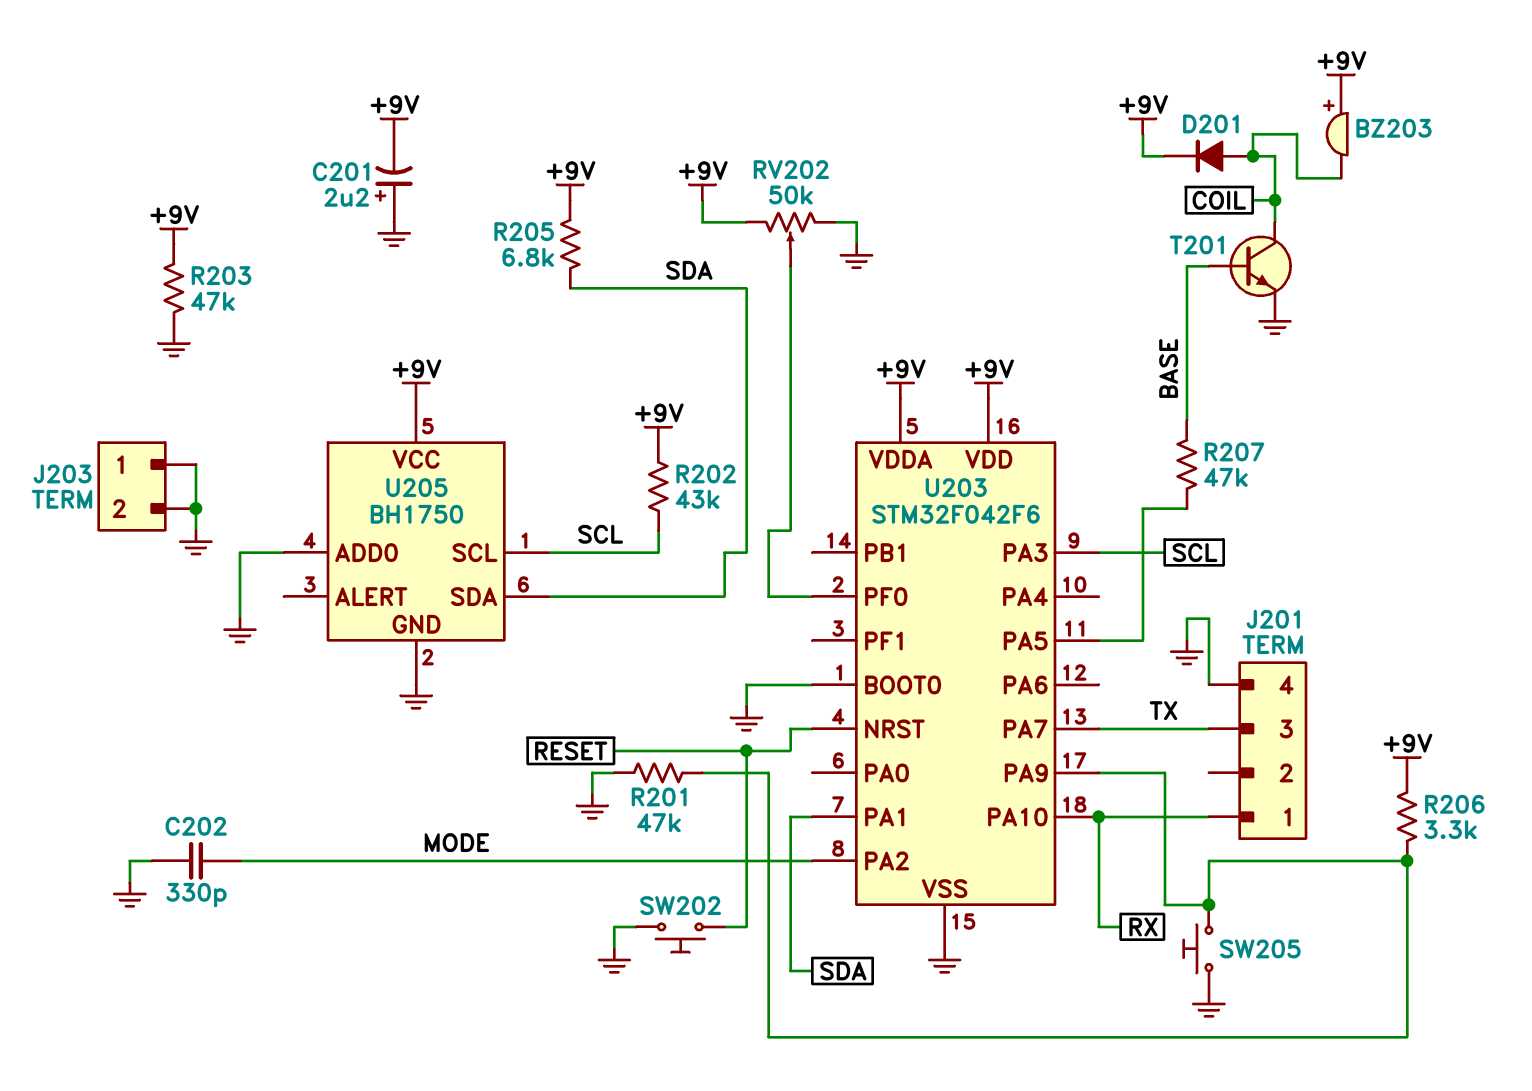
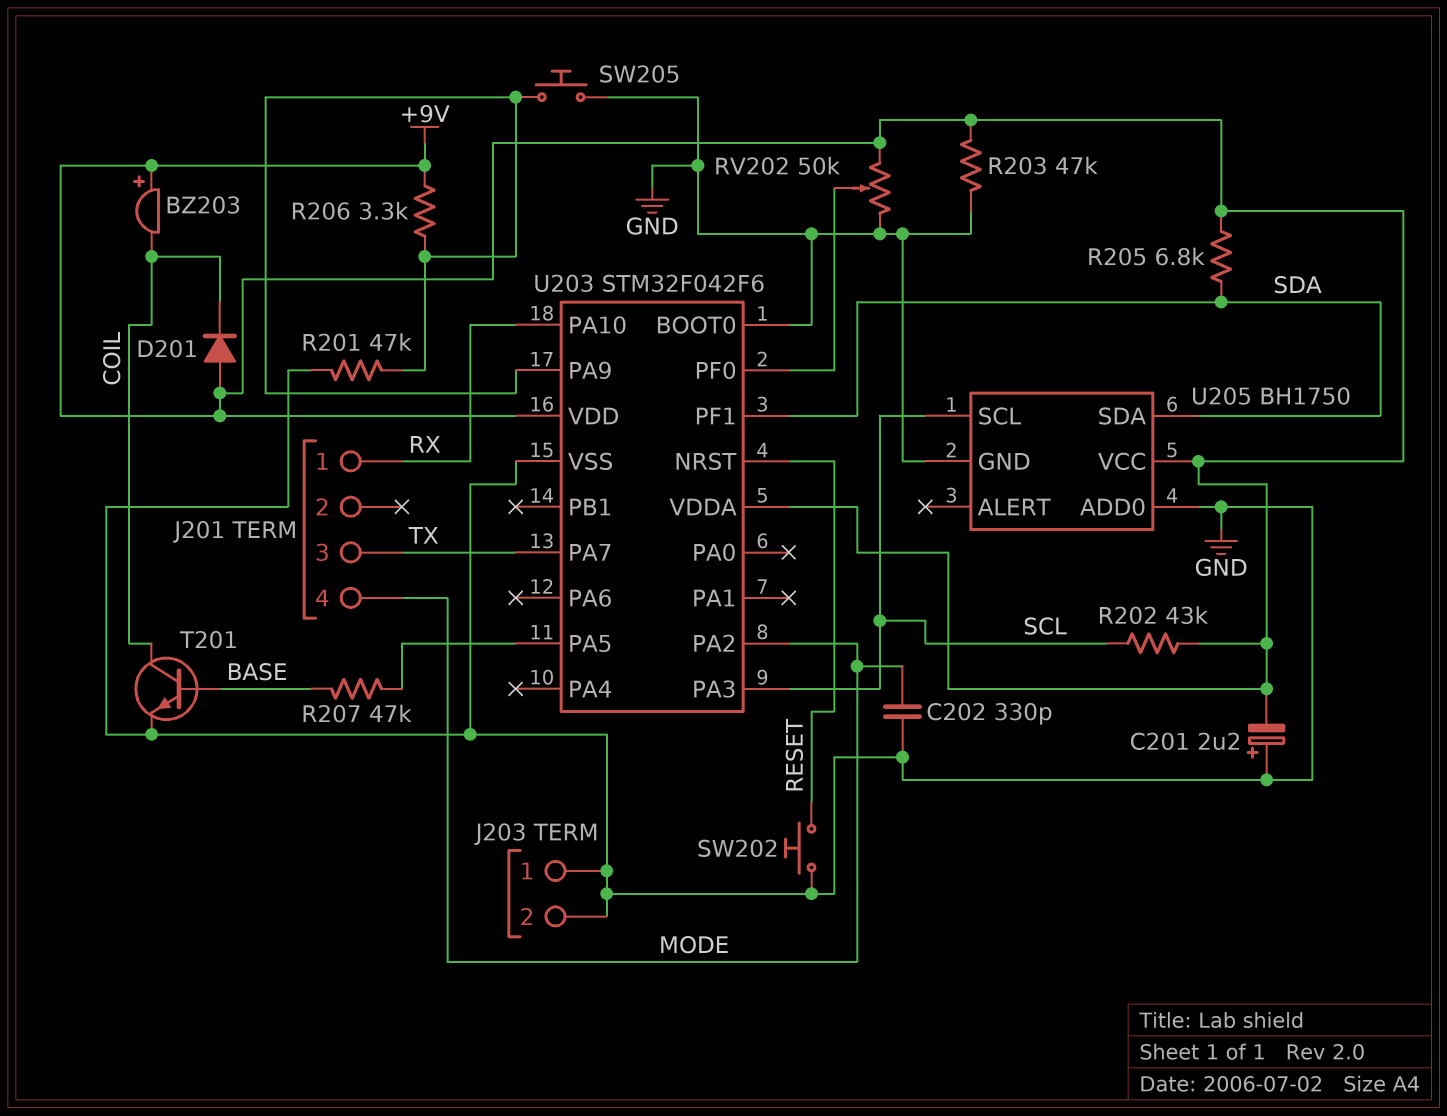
D201: diode (A COIL, K +9V) -> diode (A +9V, K COIL)
J201 pin 4: GND -> MODE
U203 pin PA1: SDA -> none
U203 pin PF1: none -> SDA

